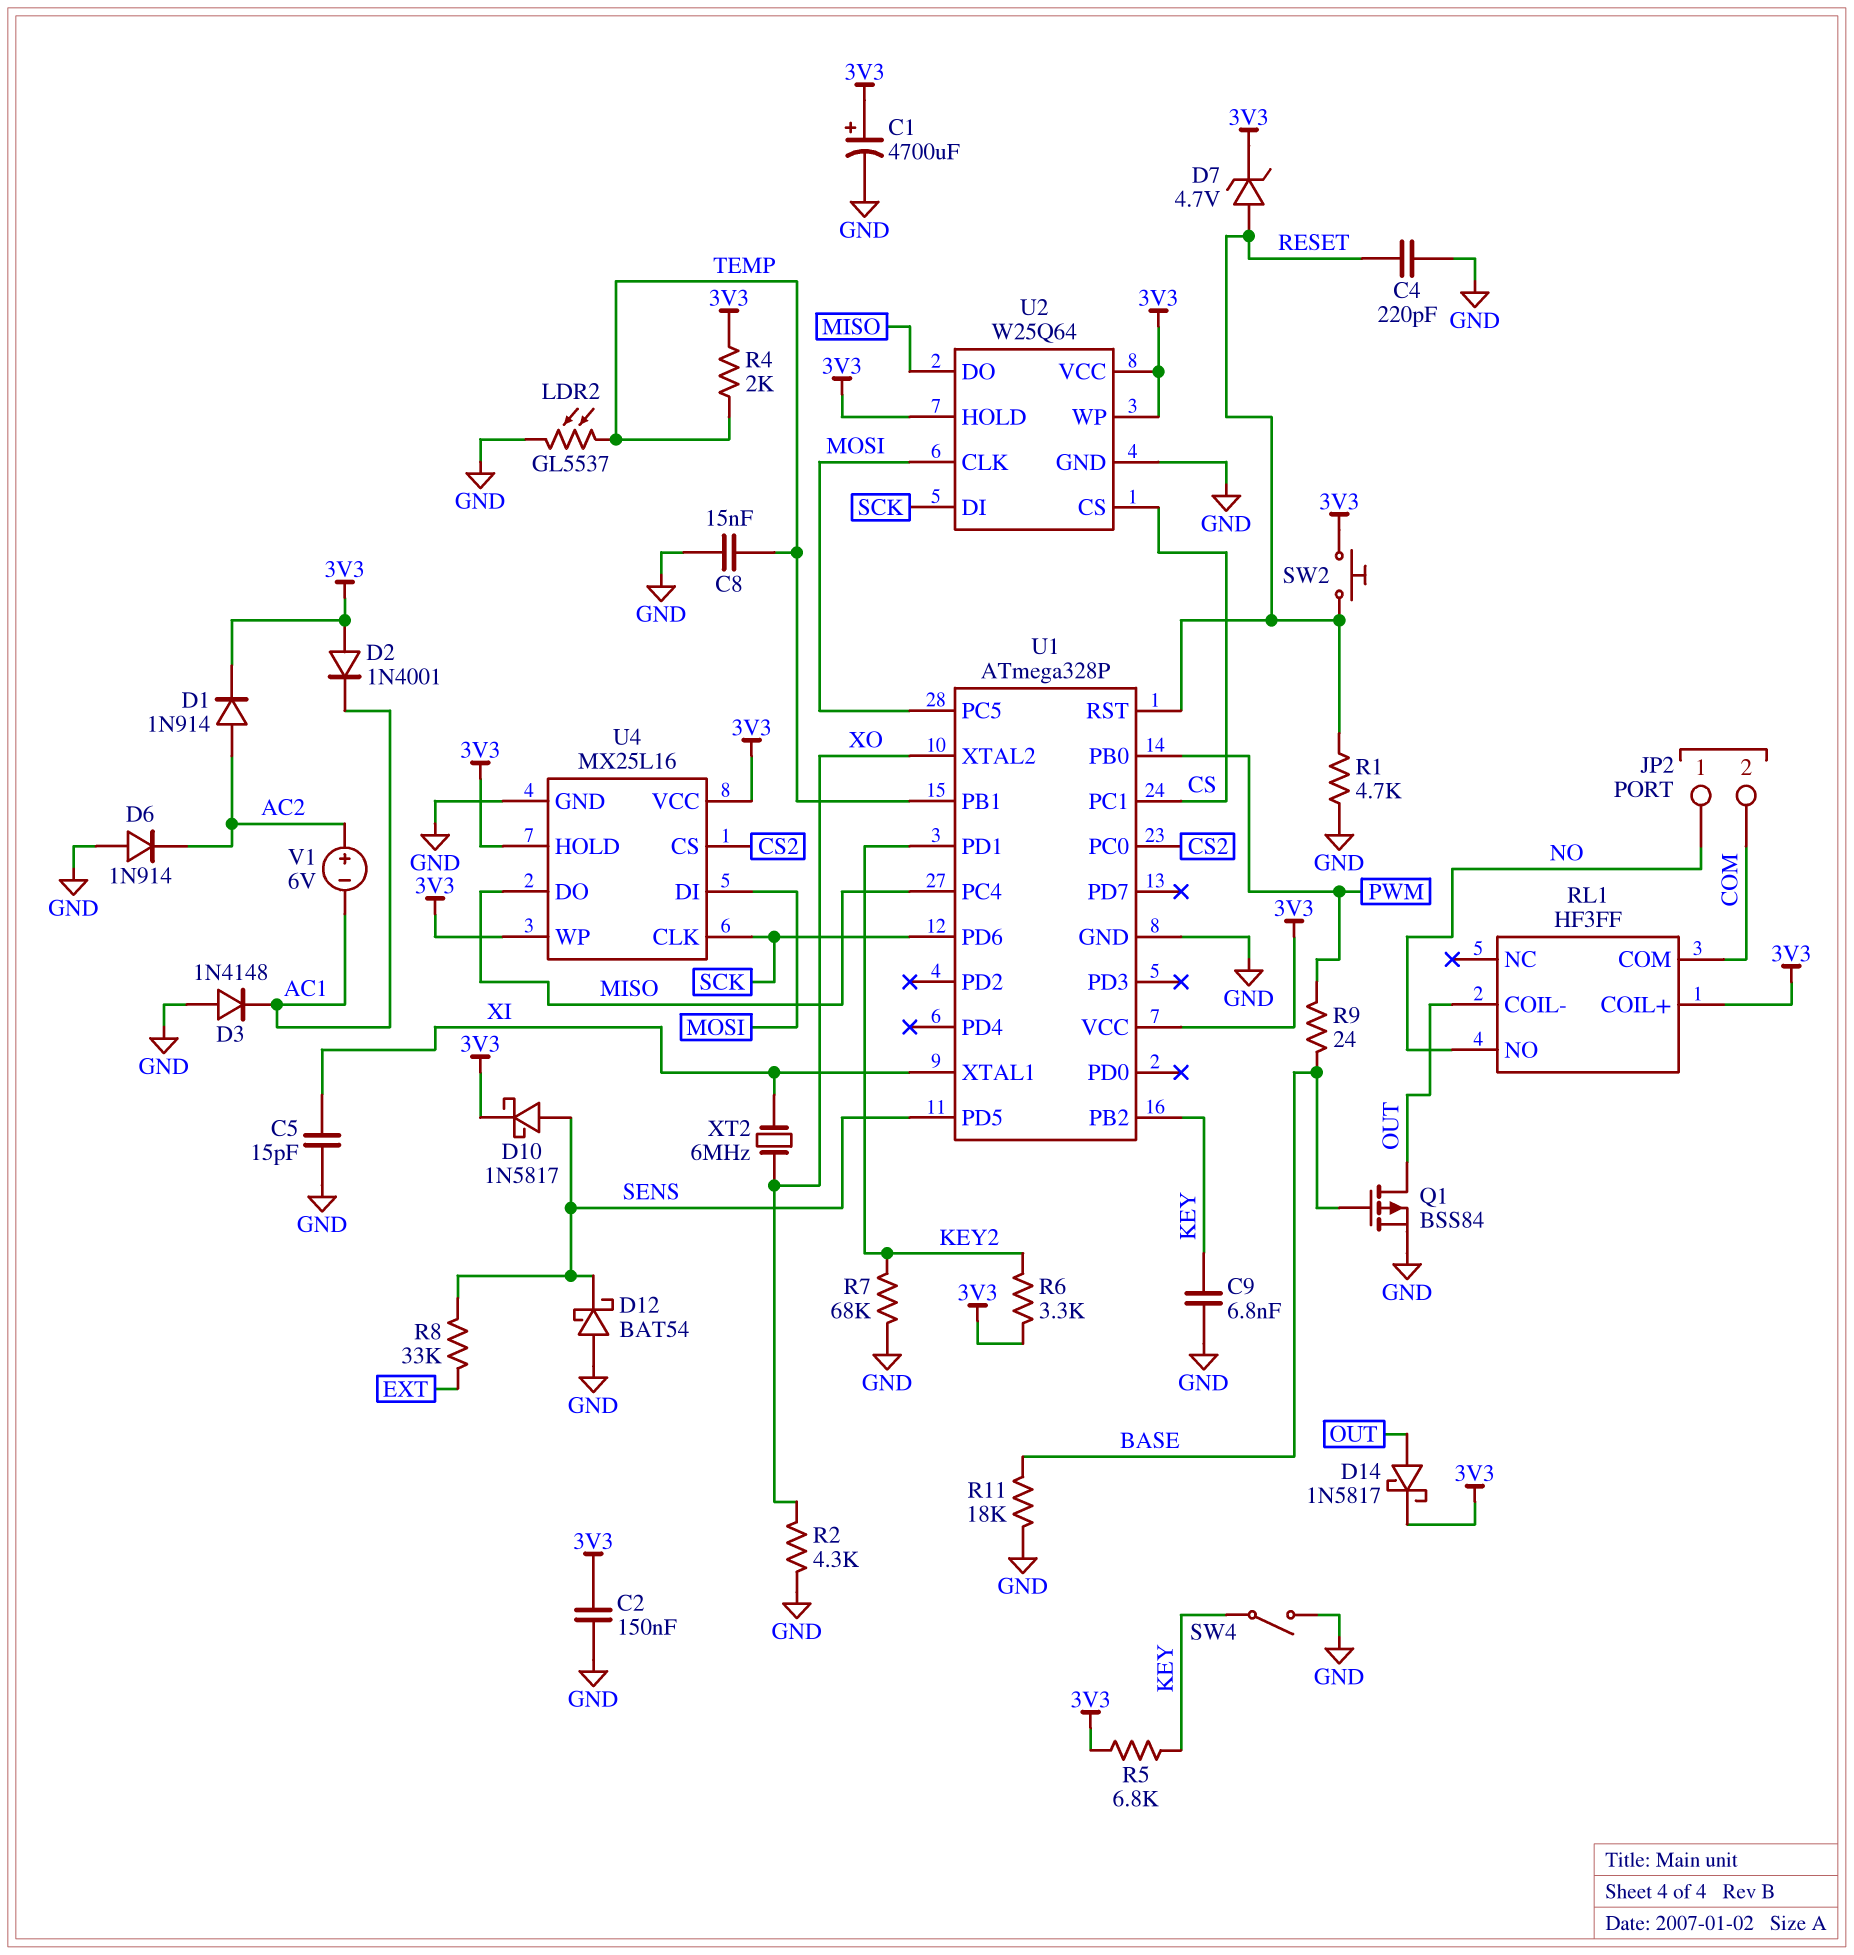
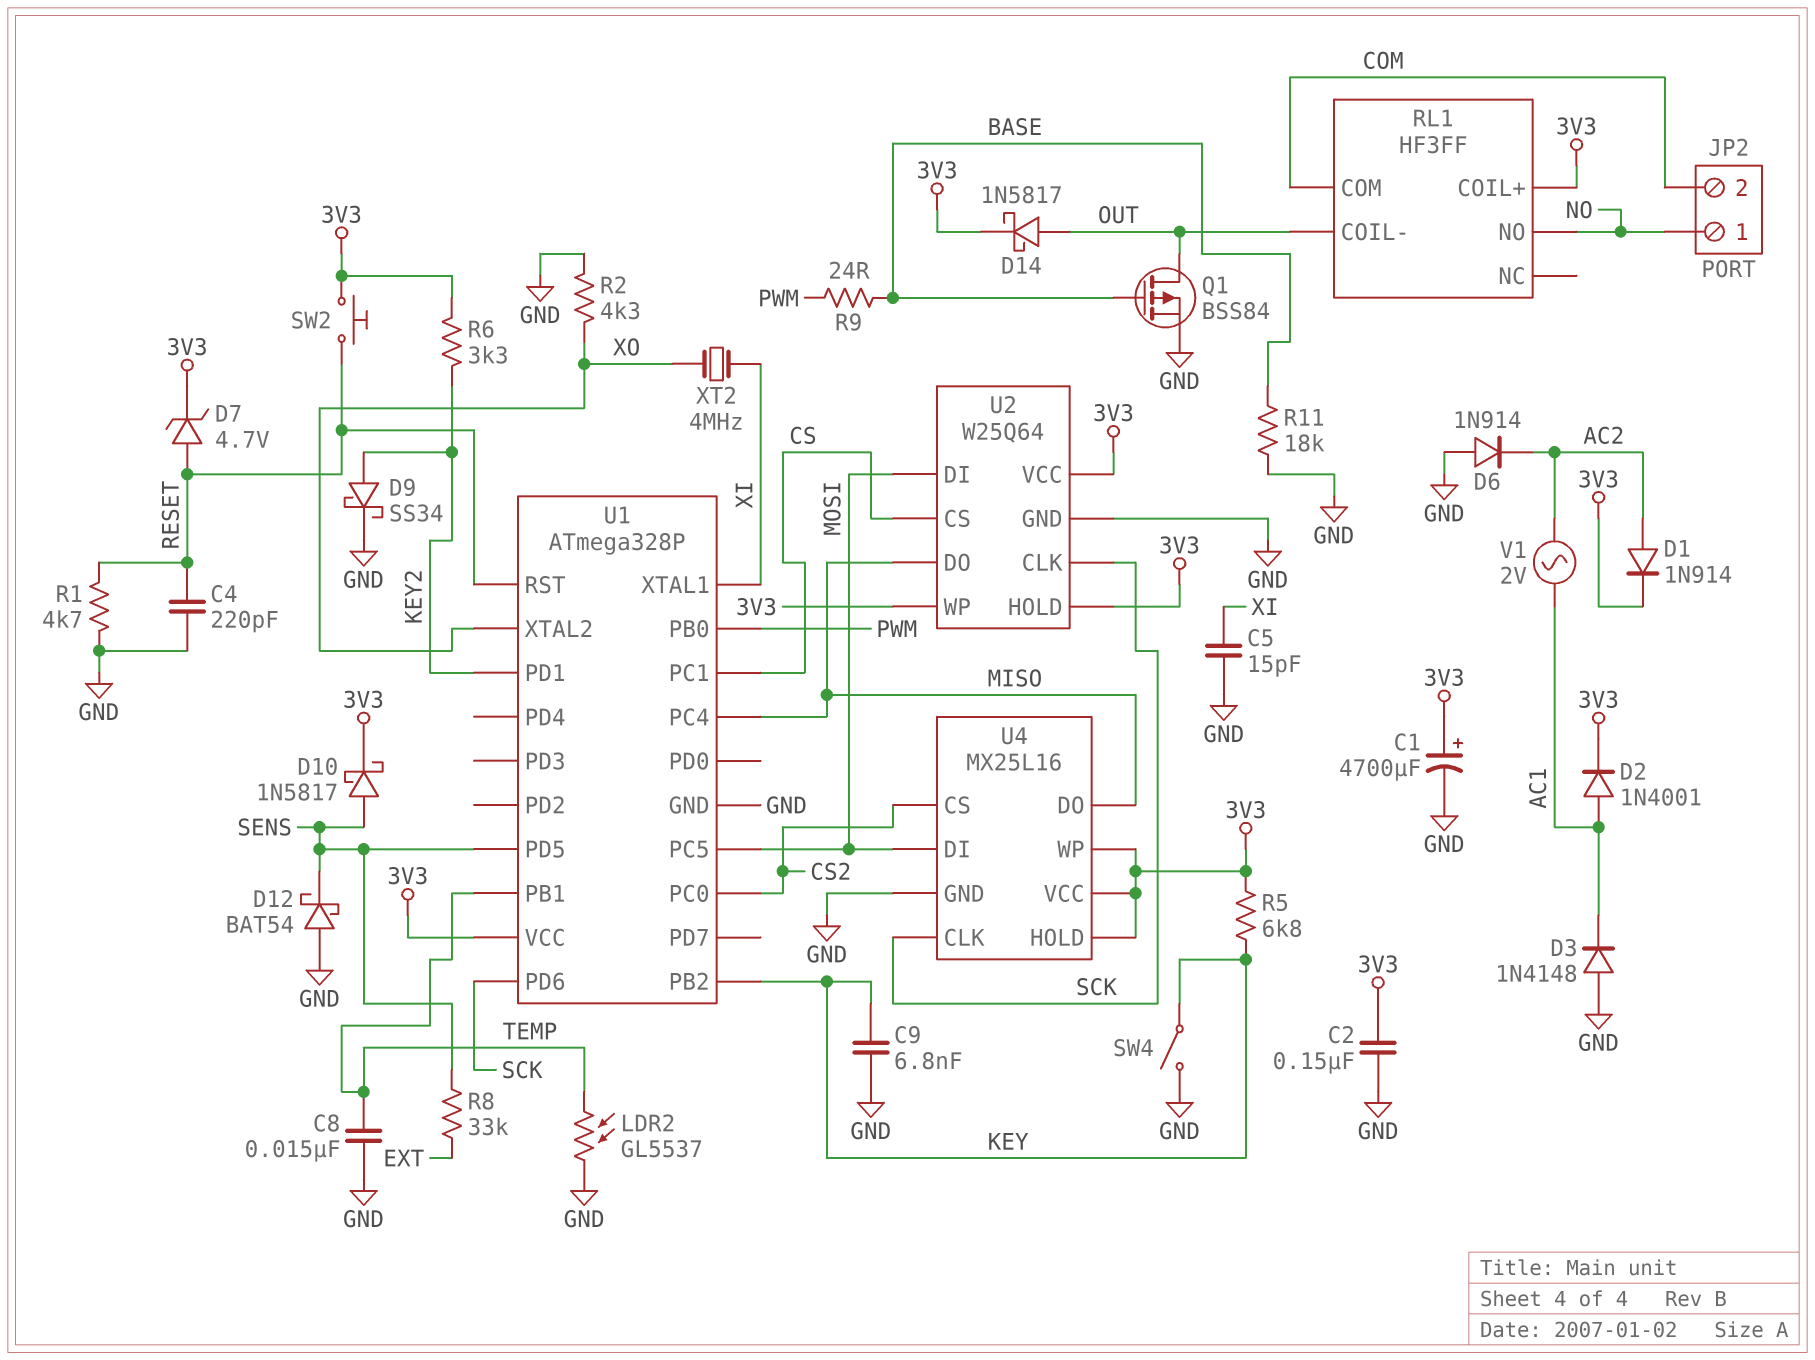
D2: diode 1N4001 (A 3V3, K AC1) -> diode 1N4001 (A AC1, K 3V3)
D9: none -> schottky SS34 (A KEY2, K GND)
R4: 2k (3V3, TEMP) -> none
R7: 68k (GND, KEY2) -> none
U2 pin CLK: MOSI -> SCK
U2 pin DI: SCK -> MOSI
V1: 6V (plus AC2, minus AC1) -> AC 2V (AC1, AC2)
XT2: 6MHz (XI, XO) -> 4MHz (XI, XO)

